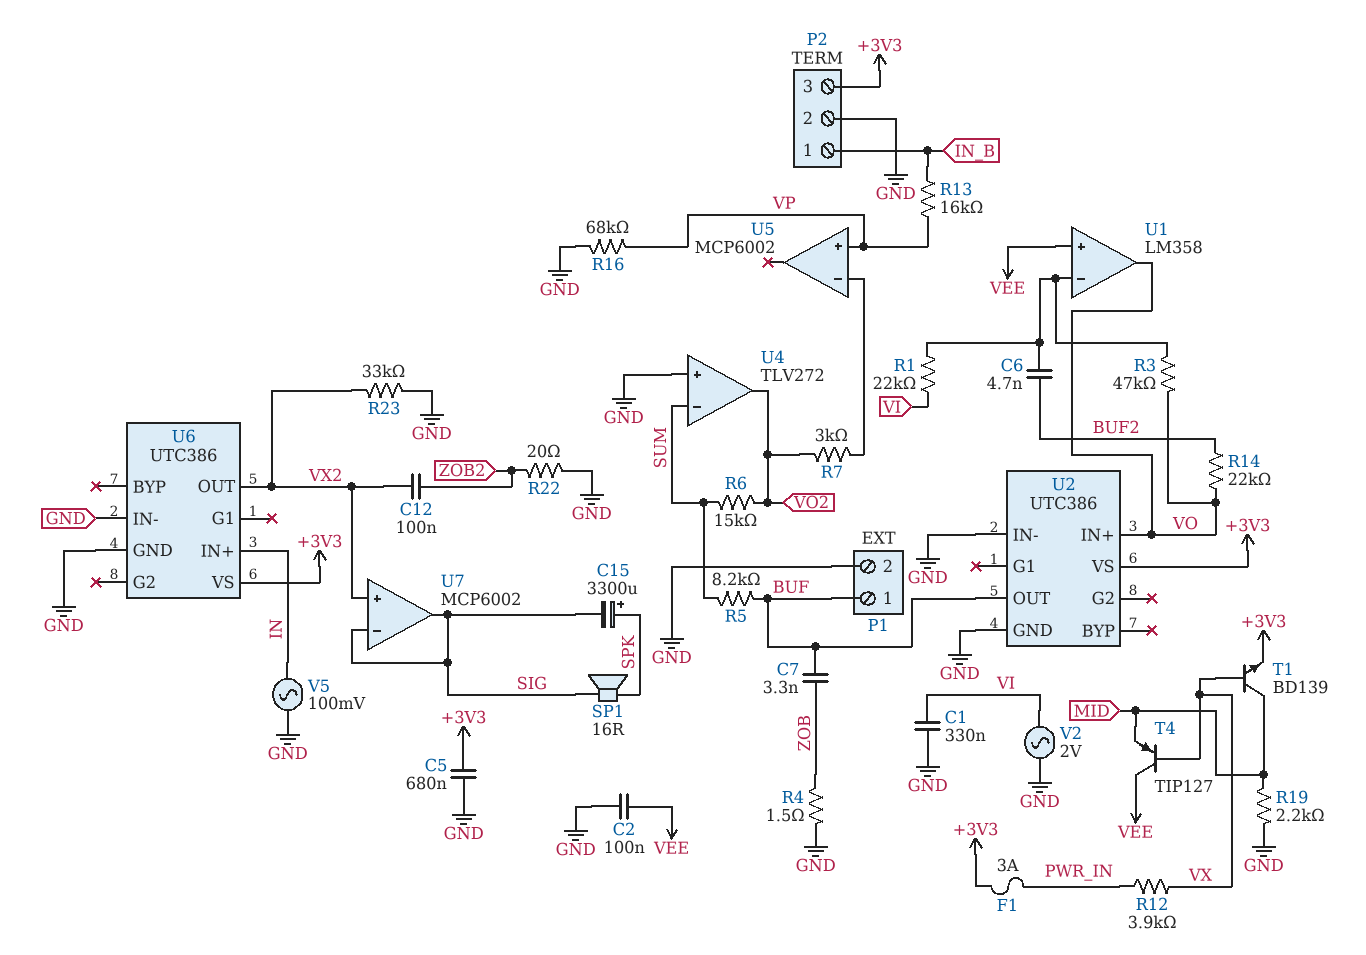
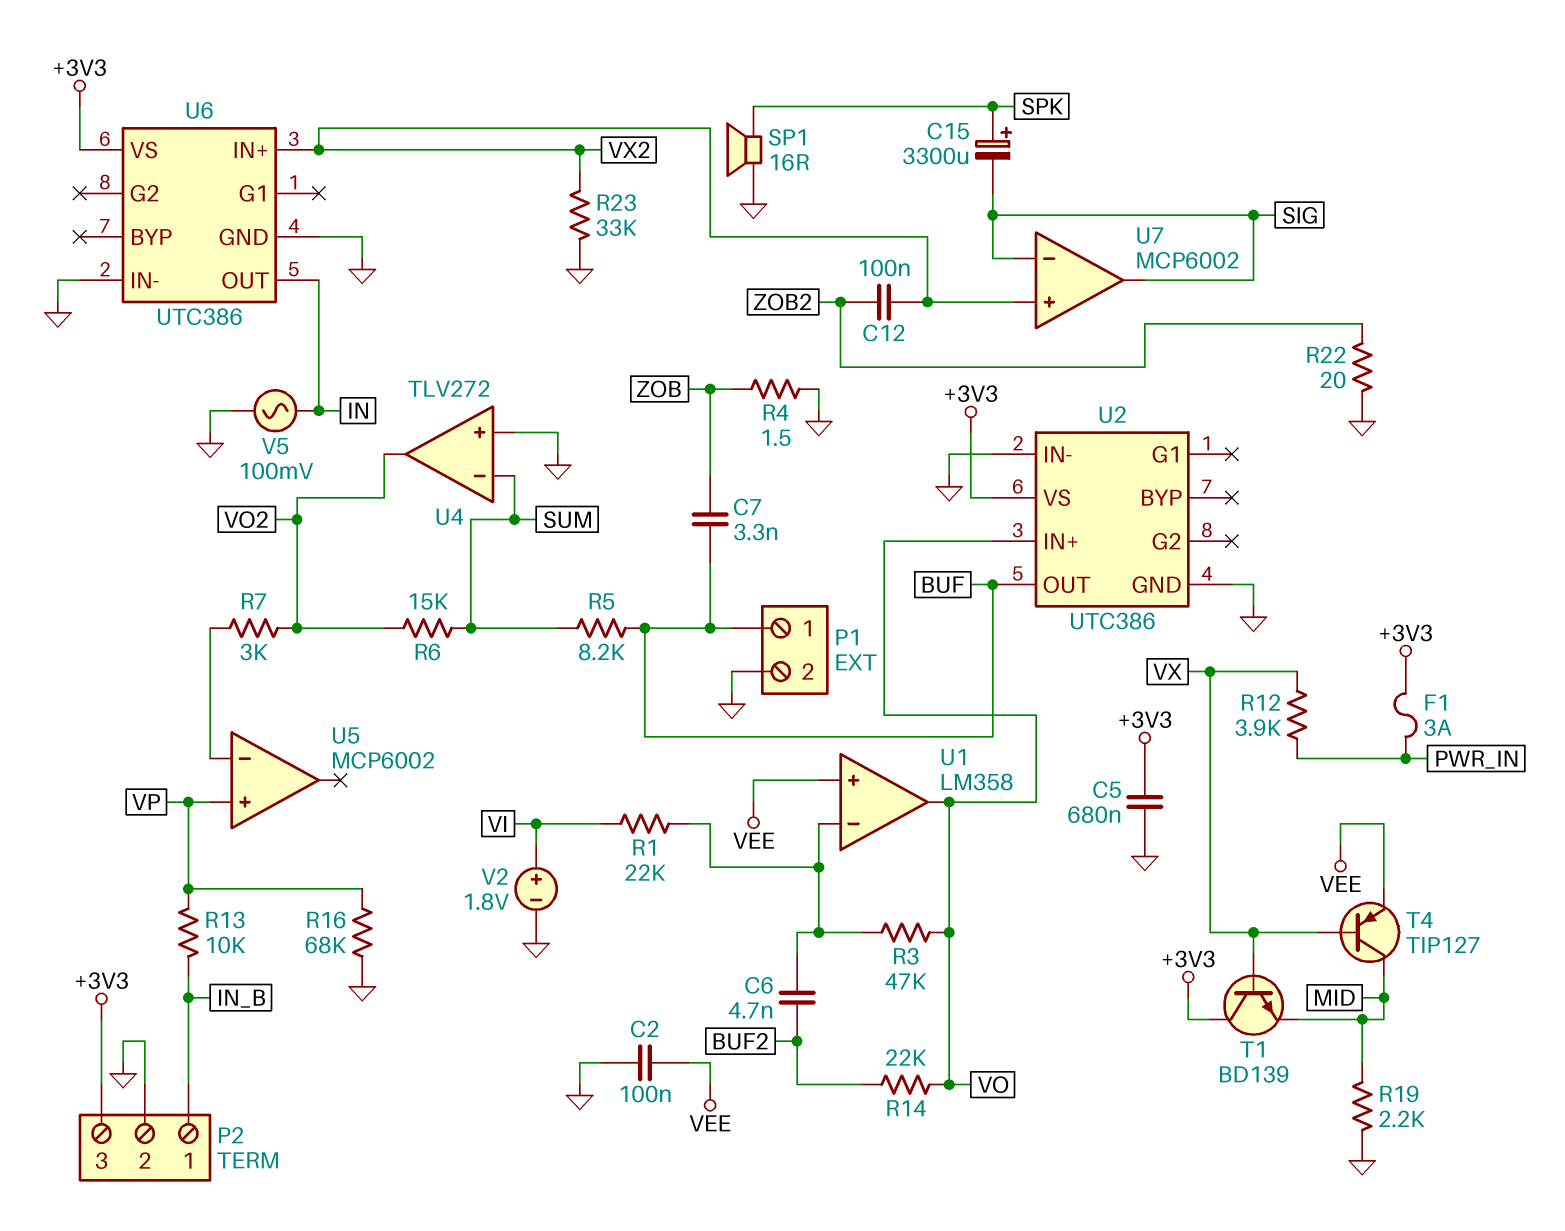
C1: 330nF (GND, VI) -> none
R13: 16k (IN_B, VP) -> 10k (IN_B, VP)
SP1: speaker 16R (SIG, SPK) -> speaker 16R (GND, SPK)
T1: NPN BD139 (B VX, C MID, E +3V3) -> NPN BD139 (B VX, C +3V3, E MID)
T4: PNP TIP127 (B VX, C VEE, E MID) -> PNP TIP127 (B VX, C MID, E VEE)
U6 pin IN+: IN -> VX2
U6 pin OUT: VX2 -> IN
V2: AC 2V (GND, VI) -> 1.8V (plus VI, minus GND)

